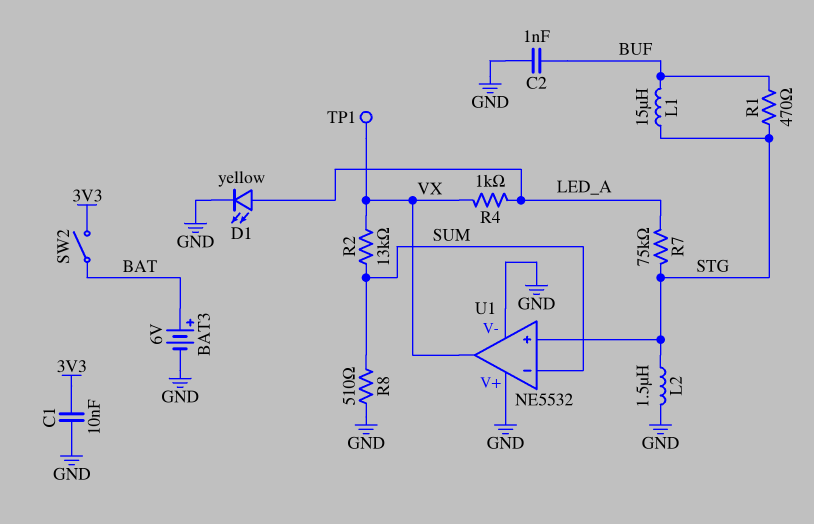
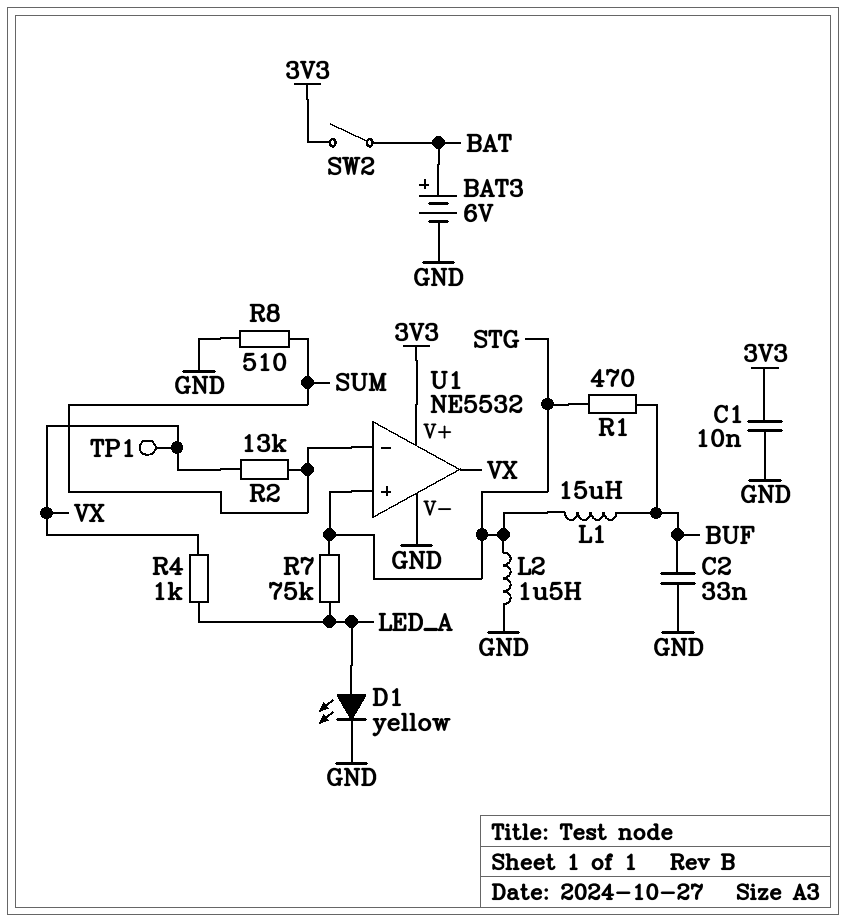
C2: 1nF (BUF, GND) -> 33nF (BUF, GND)
U1 pin V+: GND -> 3V3

